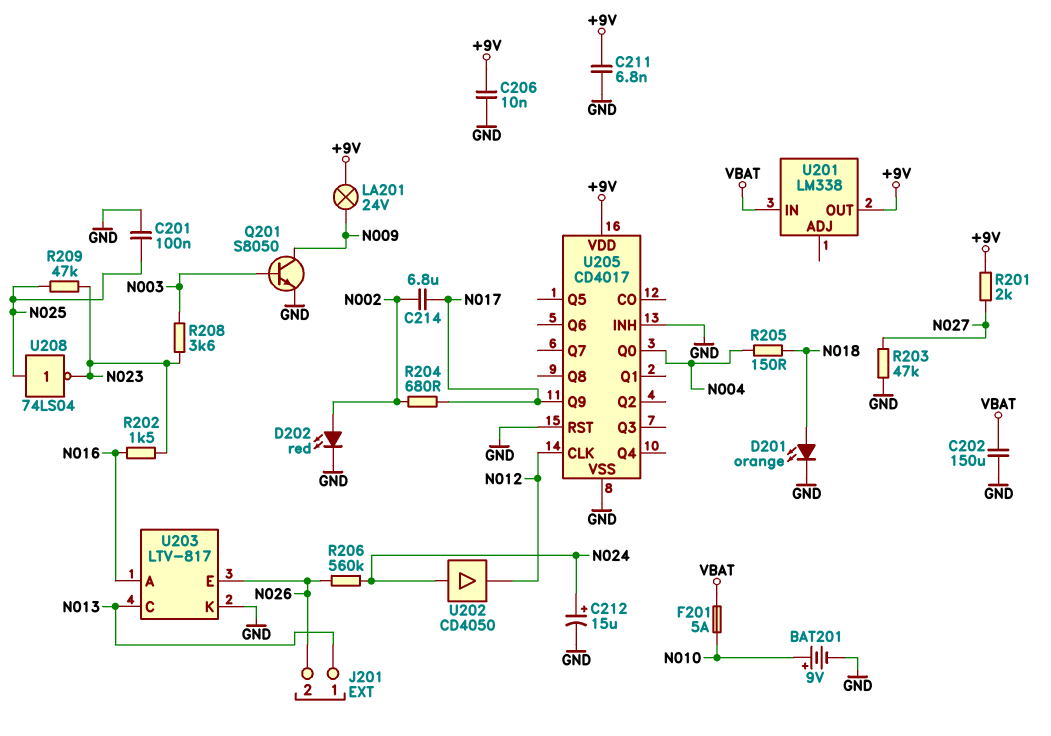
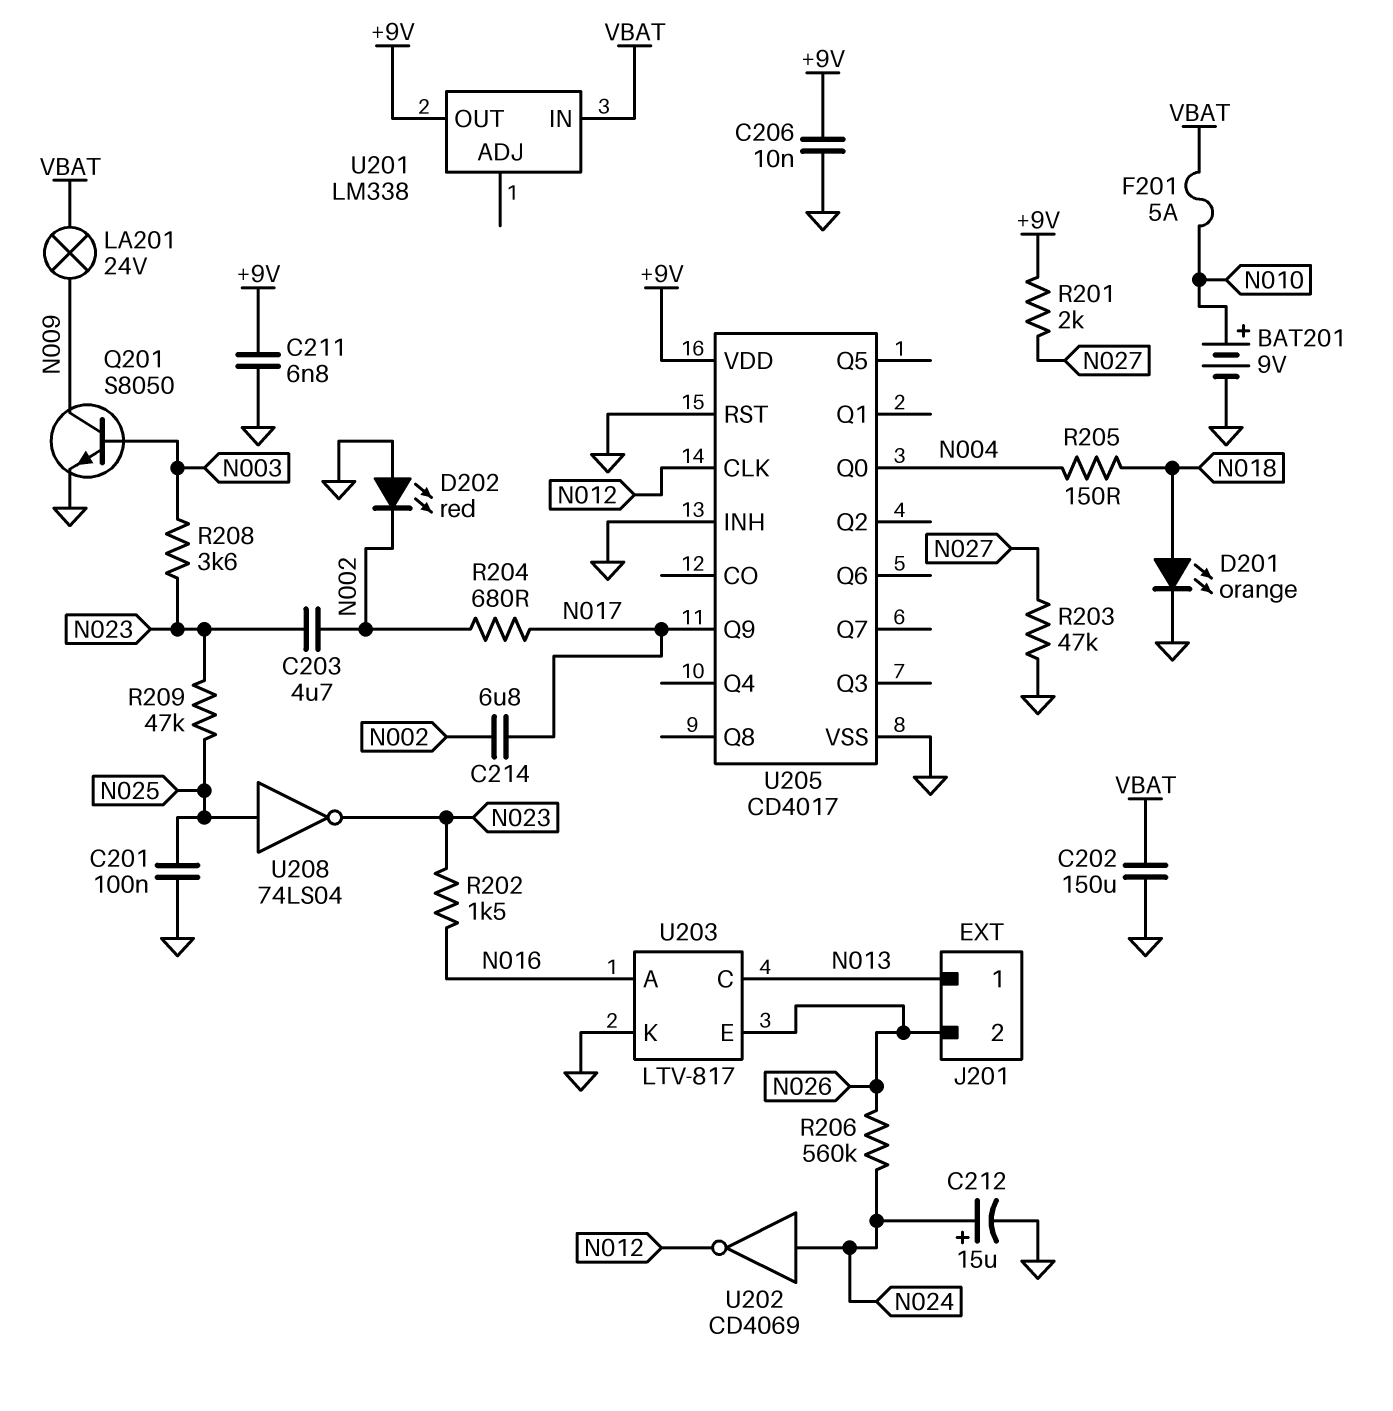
C203: none -> 4.7uF (N002, N023)
D202: LED red (A N002, K GND) -> LED red (A GND, K N002)
LA201: lamp 24V (+9V, N009) -> lamp 24V (N009, VBAT)
U202: buffer CD4050 (in N024, out N012) -> NOT CD4069 (in N024, out N012)

